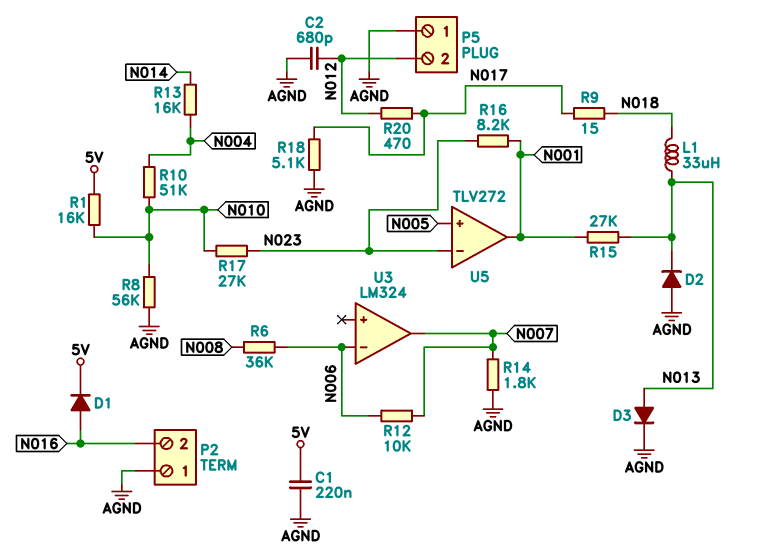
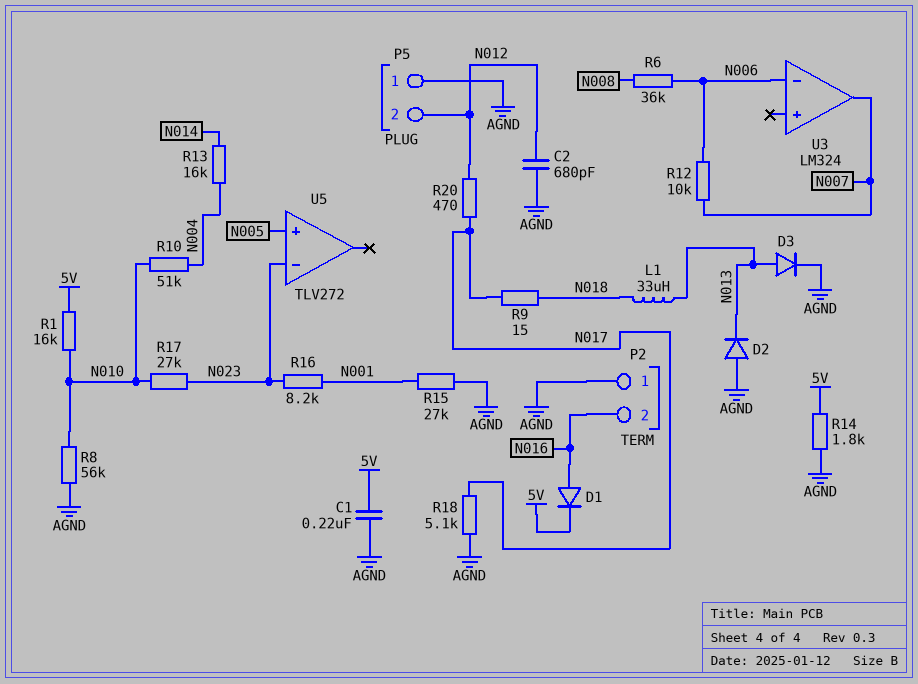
R14: 1.8k (AGND, N007) -> 1.8k (5V, AGND)
R15: 27k (N001, N013) -> 27k (AGND, N001)
U5 pin out: N001 -> none

